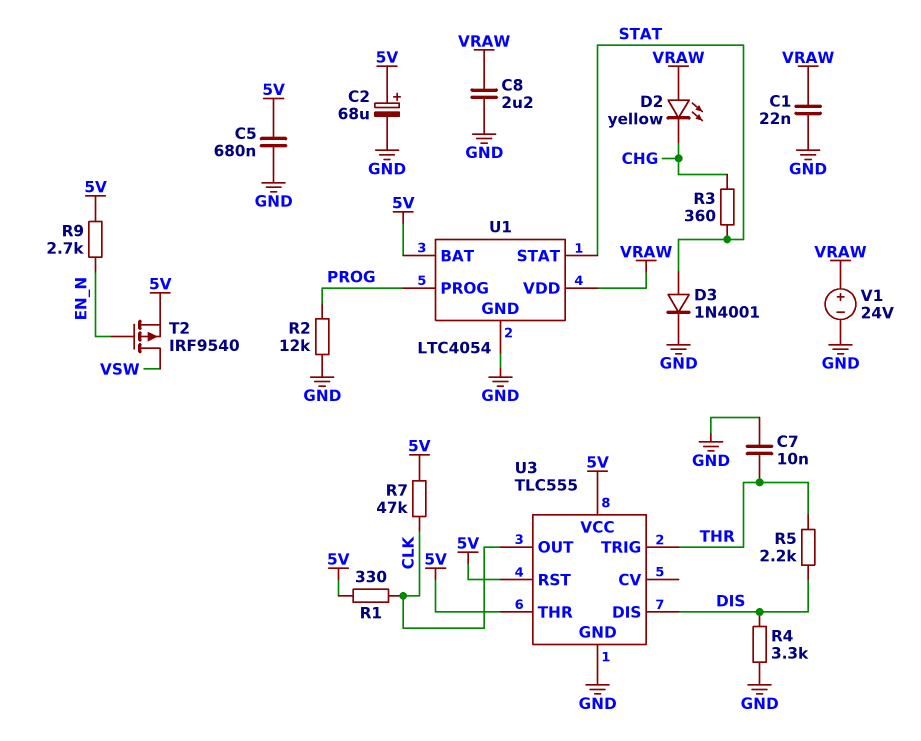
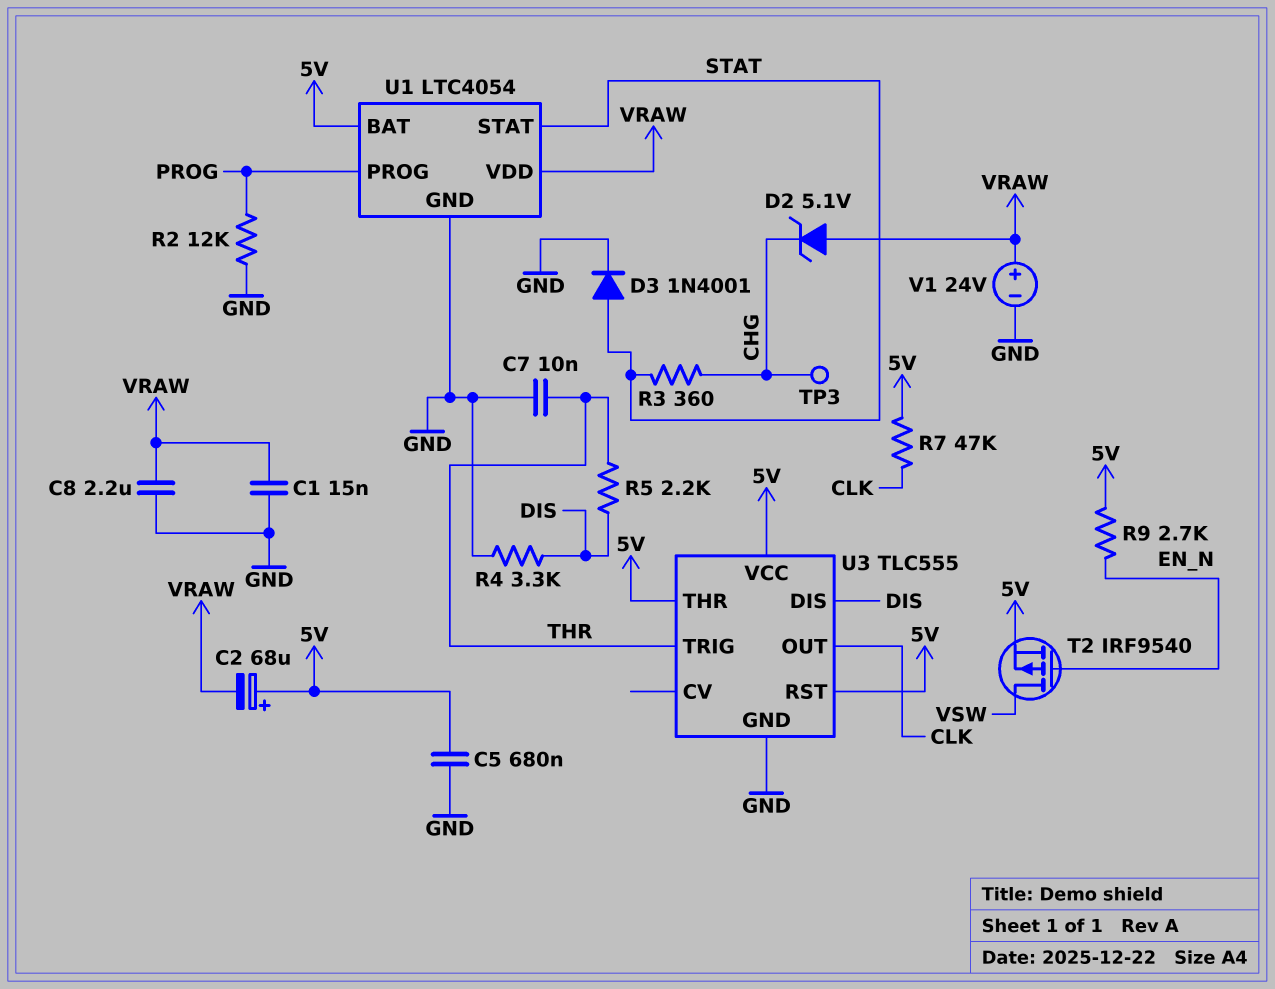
C1: 22nF (GND, VRAW) -> 15nF (GND, VRAW)
C2: 68uF (plus 5V, minus GND) -> 68uF (plus 5V, minus VRAW)
D2: LED yellow (A VRAW, K CHG) -> zener 5.1V (A VRAW, K CHG)
R1: 330 (5V, CLK) -> none
TP3: none -> test point (CHG)

